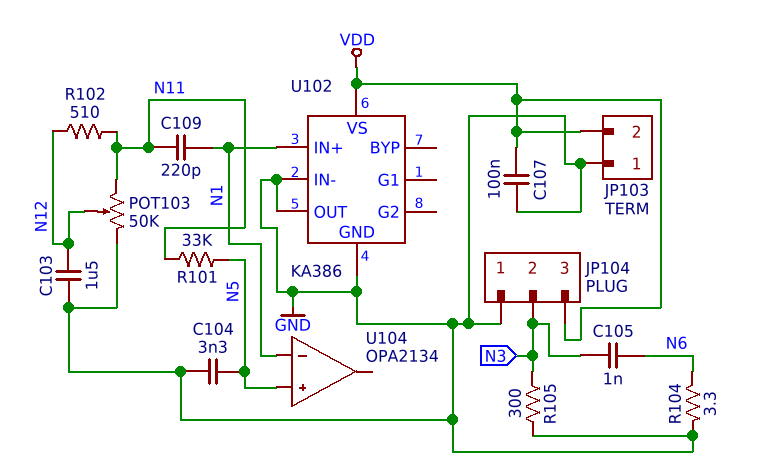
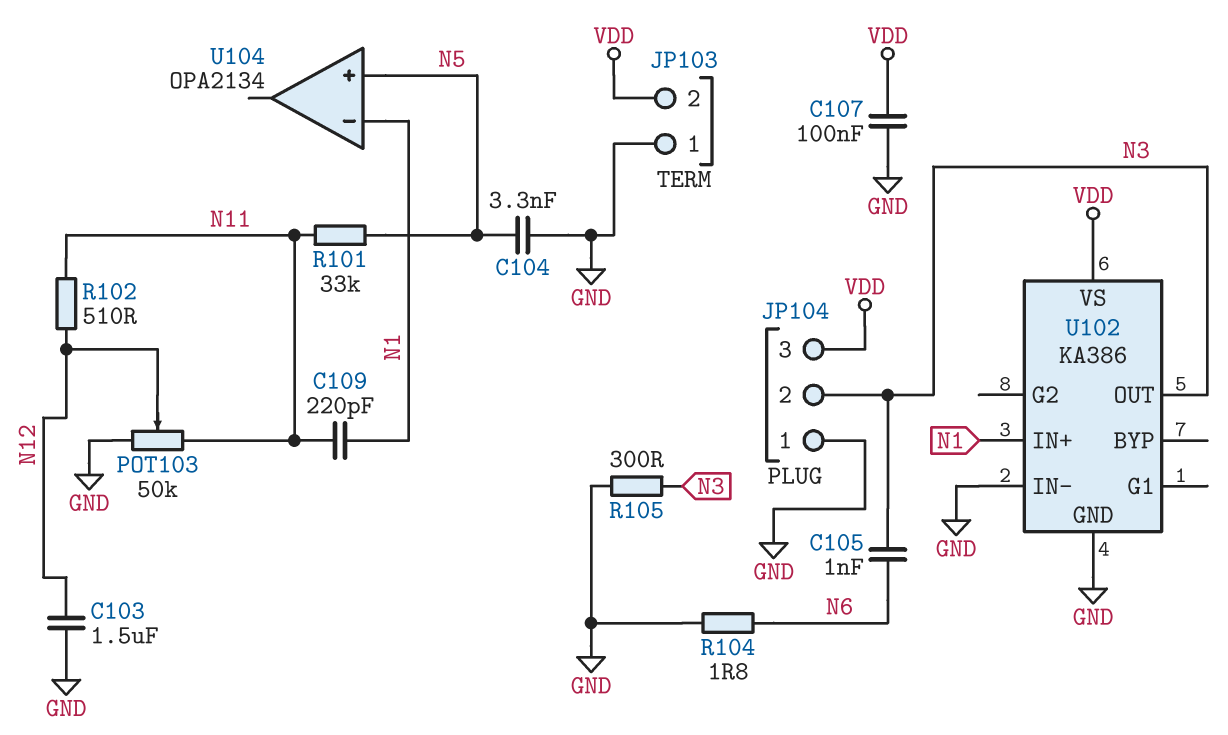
R104: 3.3 (GND, N6) -> 1.8 (GND, N6)
U102 pin OUT: GND -> N3

